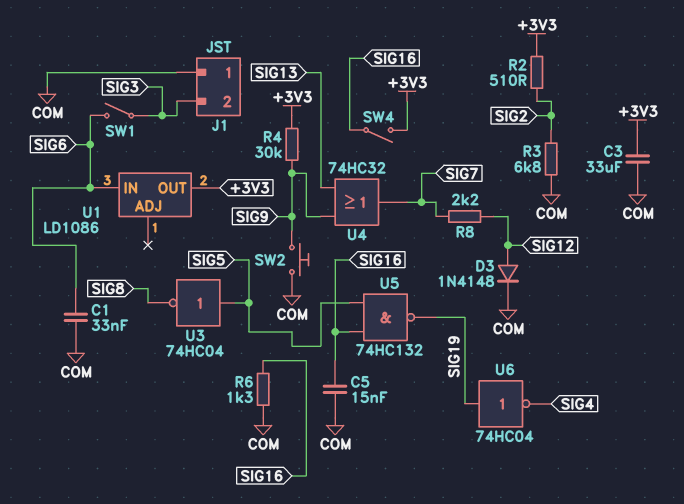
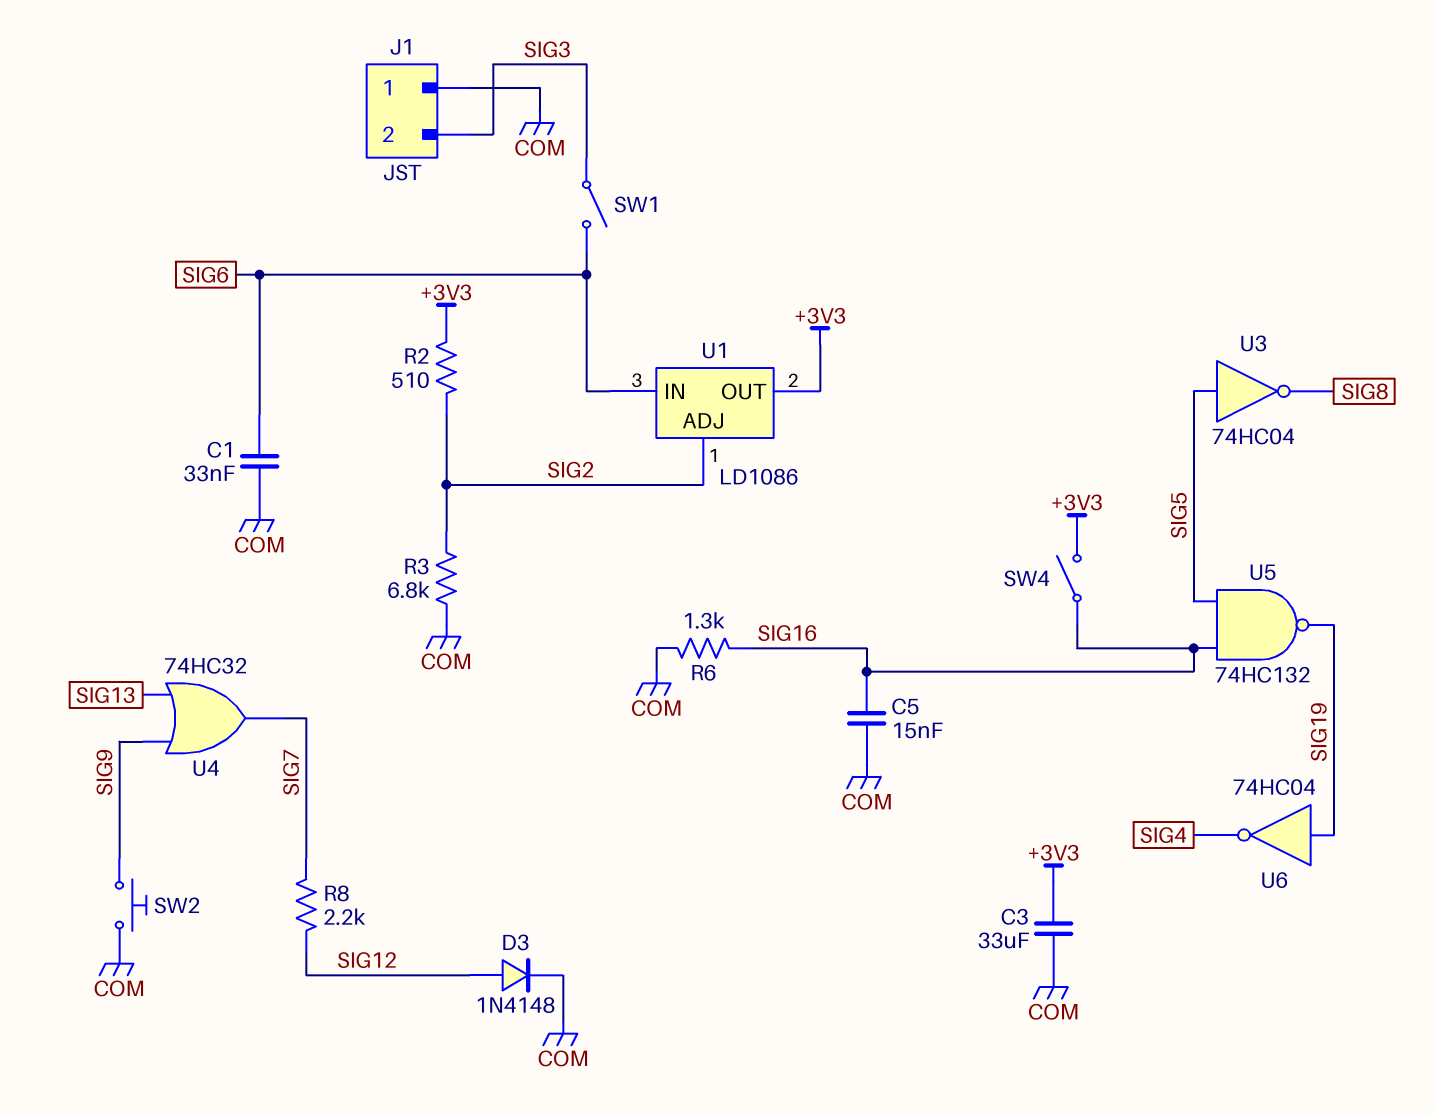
R4: 30k (+3V3, SIG9) -> none
U1 pin ADJ: none -> SIG2

